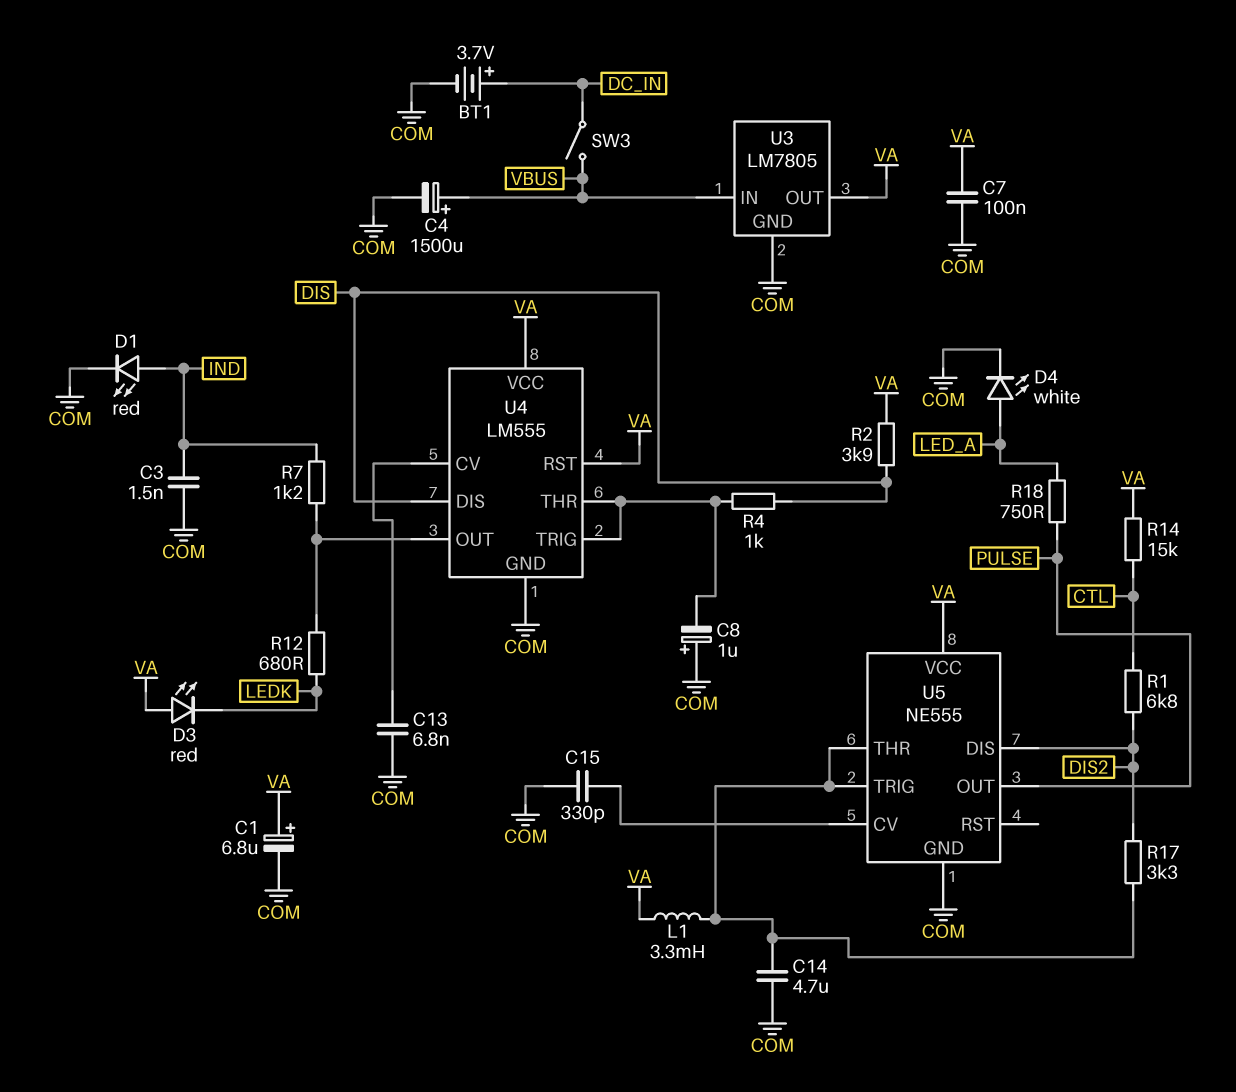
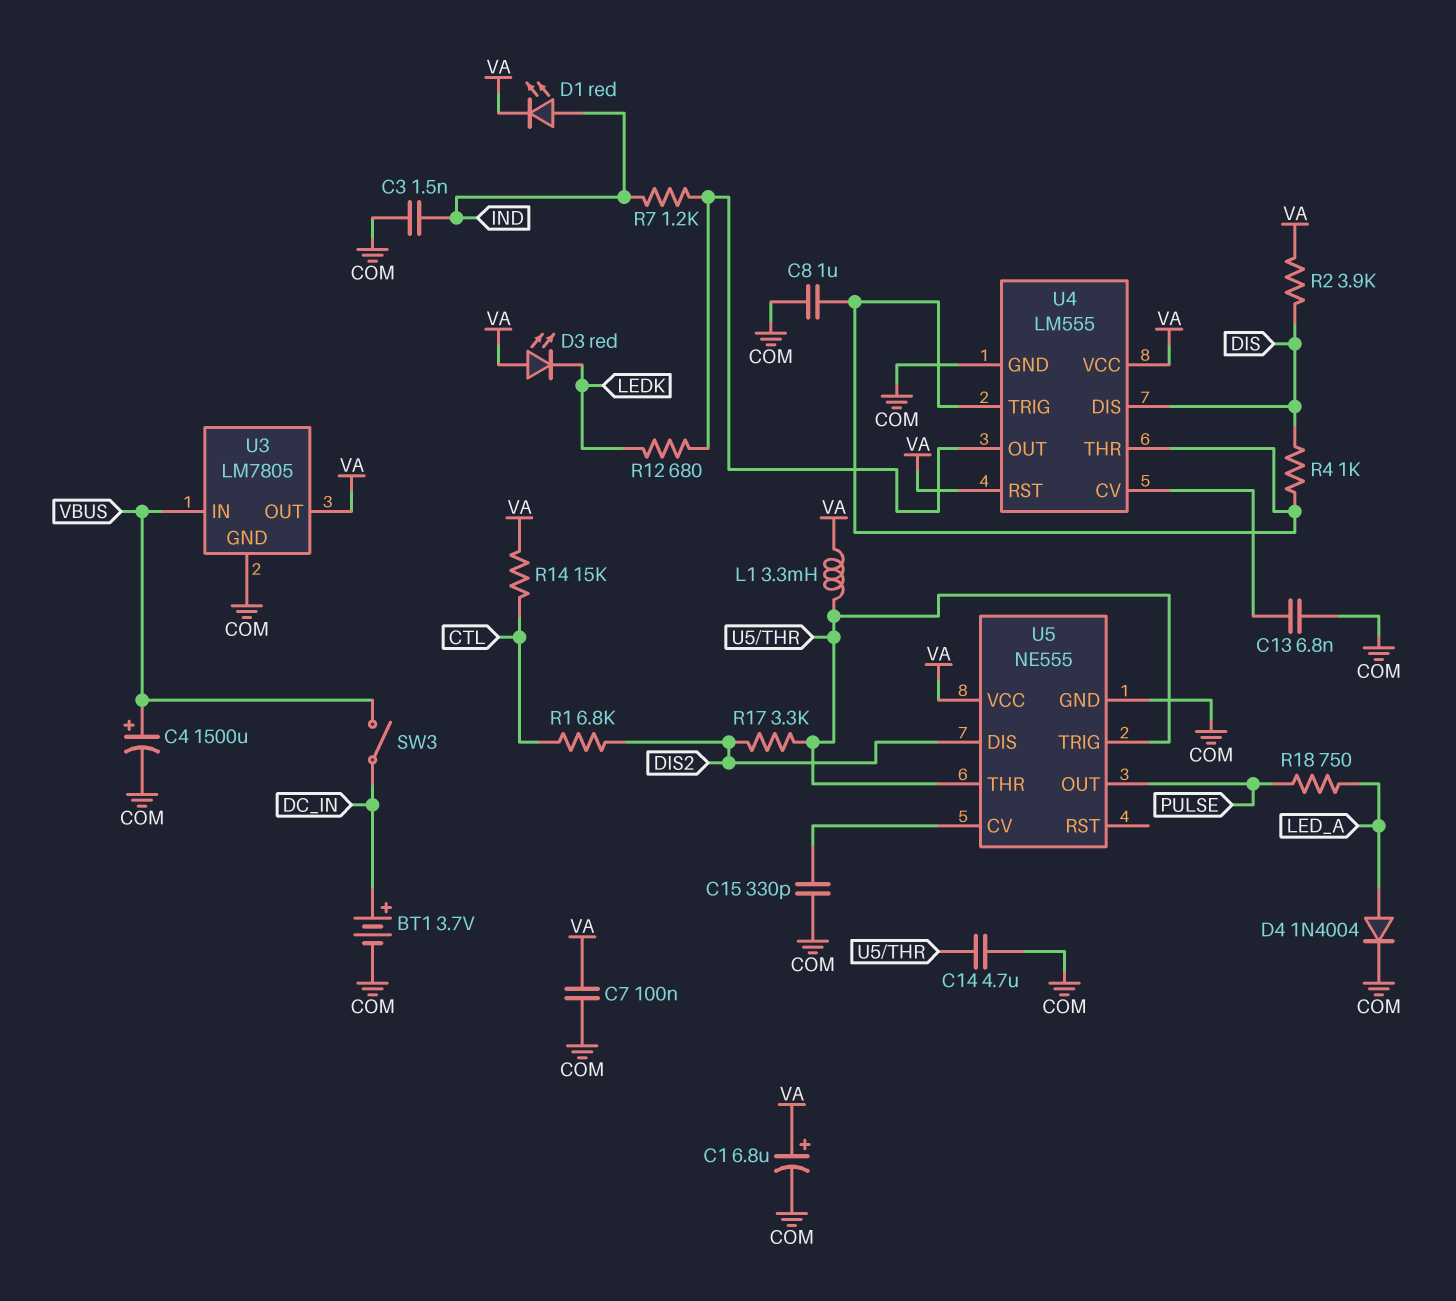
C8: 1uF (plus COM, minus U4/THR) -> 1uF (COM, U4/THR)
D1: LED red (A IND, K COM) -> LED red (A IND, K VA)
D4: LED white (A LED_A, K COM) -> diode 1N4004 (A LED_A, K COM)

